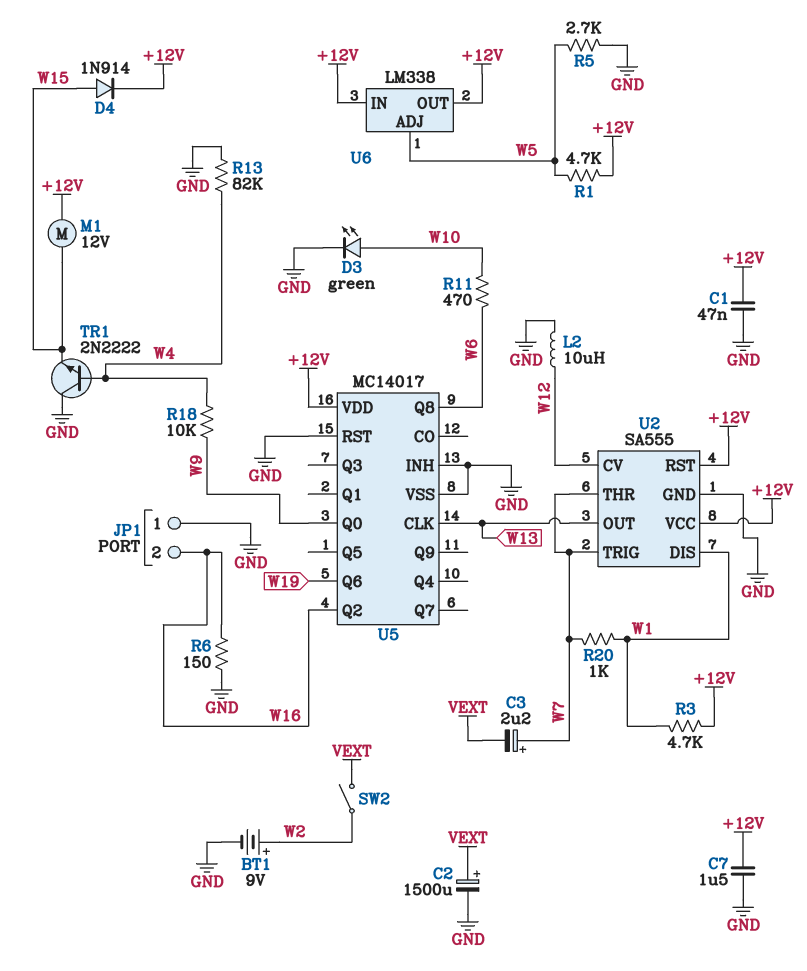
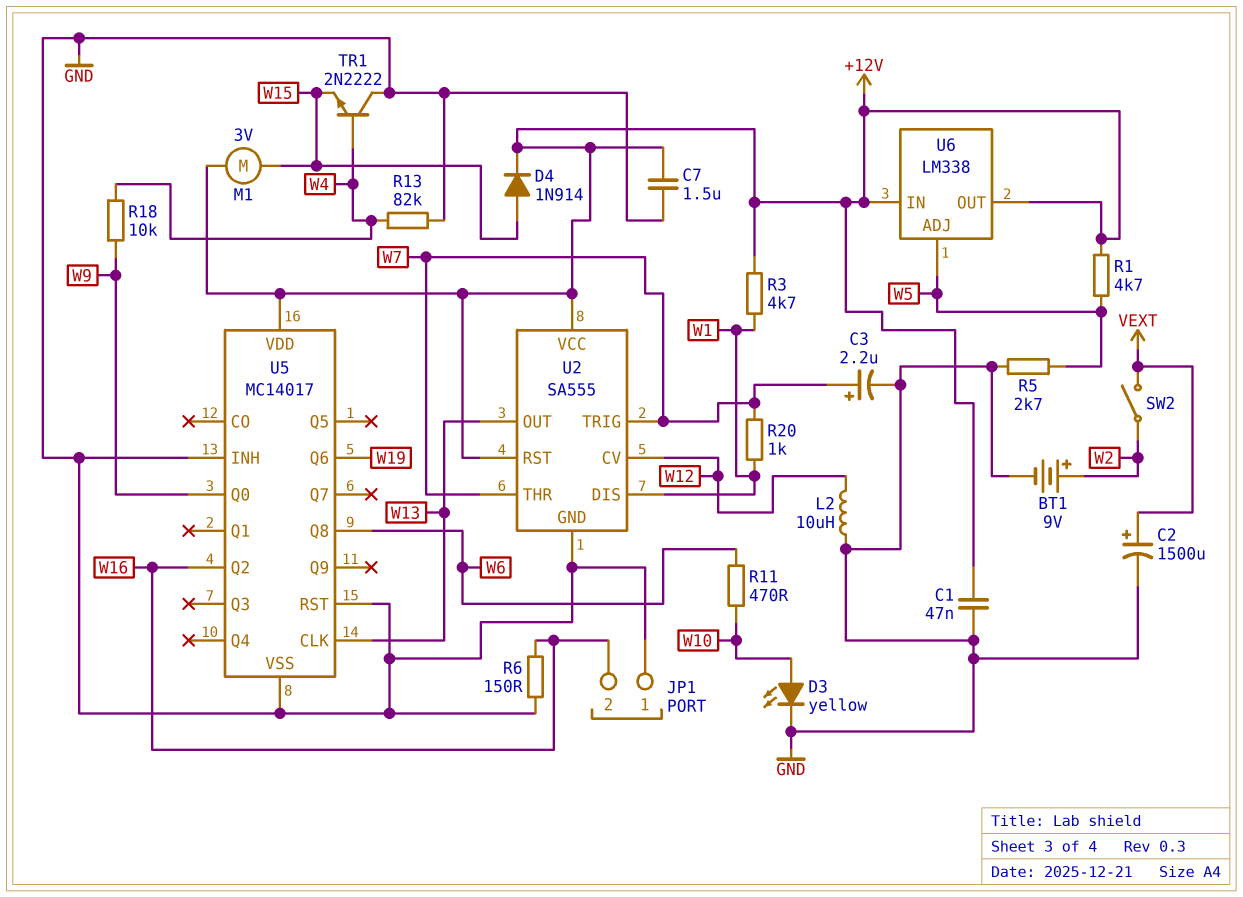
C3: 2.2uF (plus W7, minus VEXT) -> 2.2uF (plus W7, minus GND)
D3: LED green (A W10, K GND) -> LED yellow (A W10, K GND)
M1: motor 12V (+12V, W15) -> motor 3V (+12V, W15)

